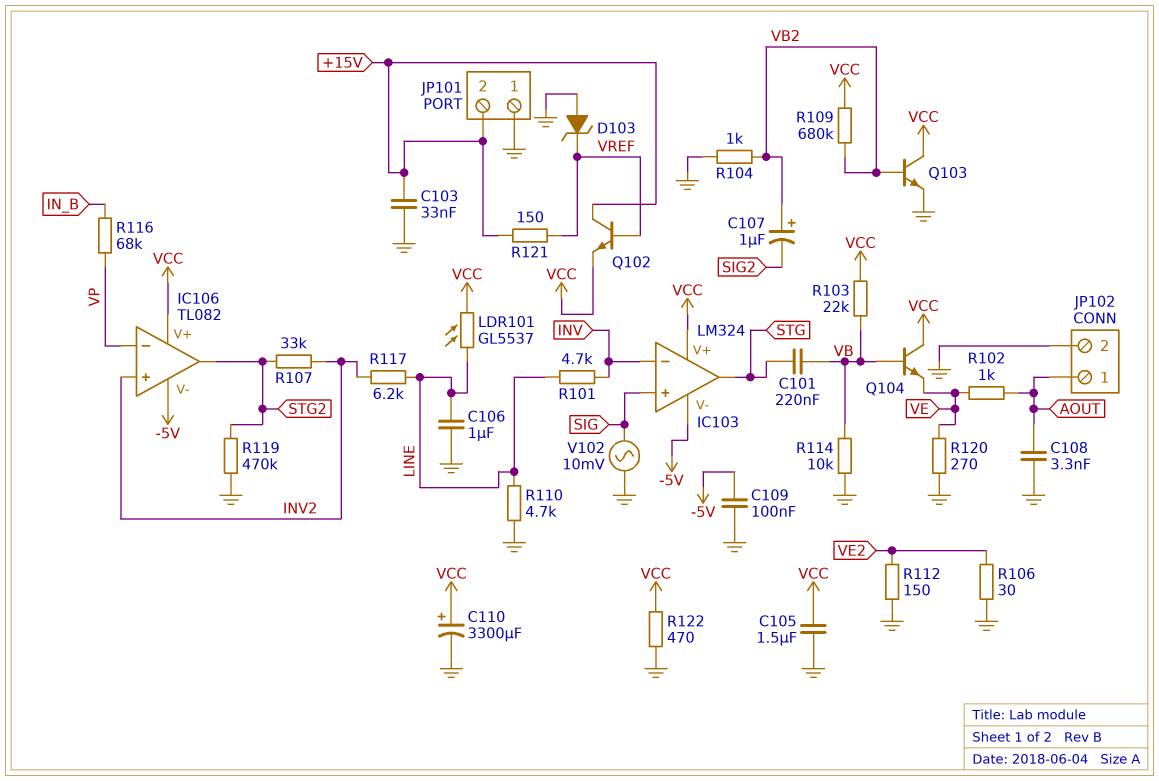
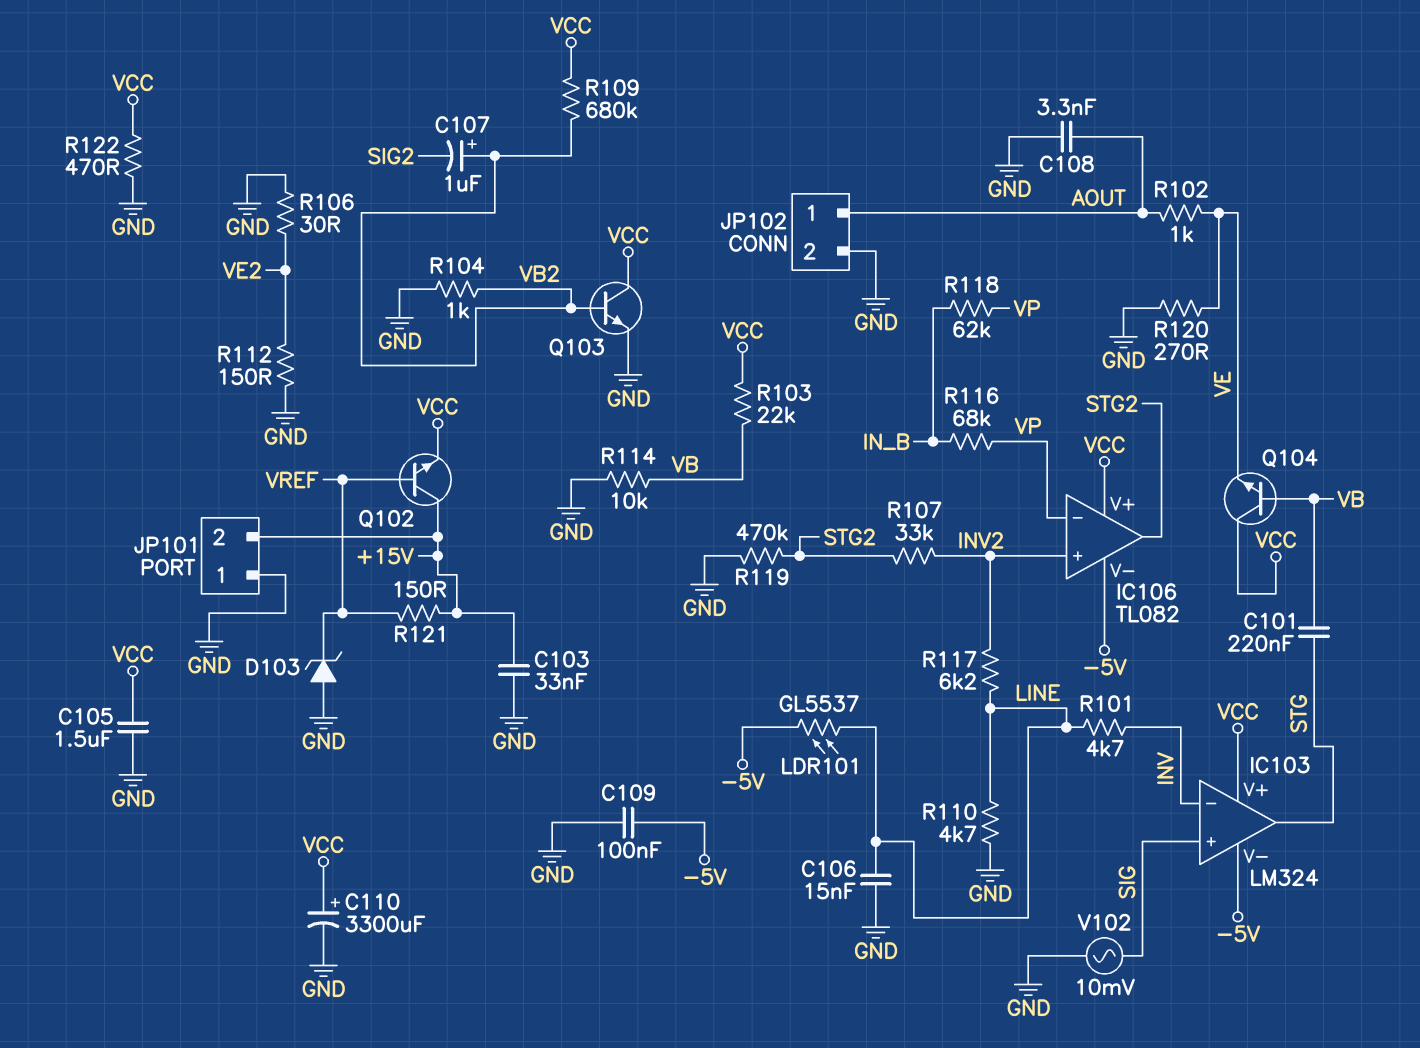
C106: 1uF (GND, LINE) -> 15nF (GND, LINE)
LDR101: GL5537 (LINE, VCC) -> GL5537 (-5V, LINE)
R118: none -> 62k (IN_B, VP)

